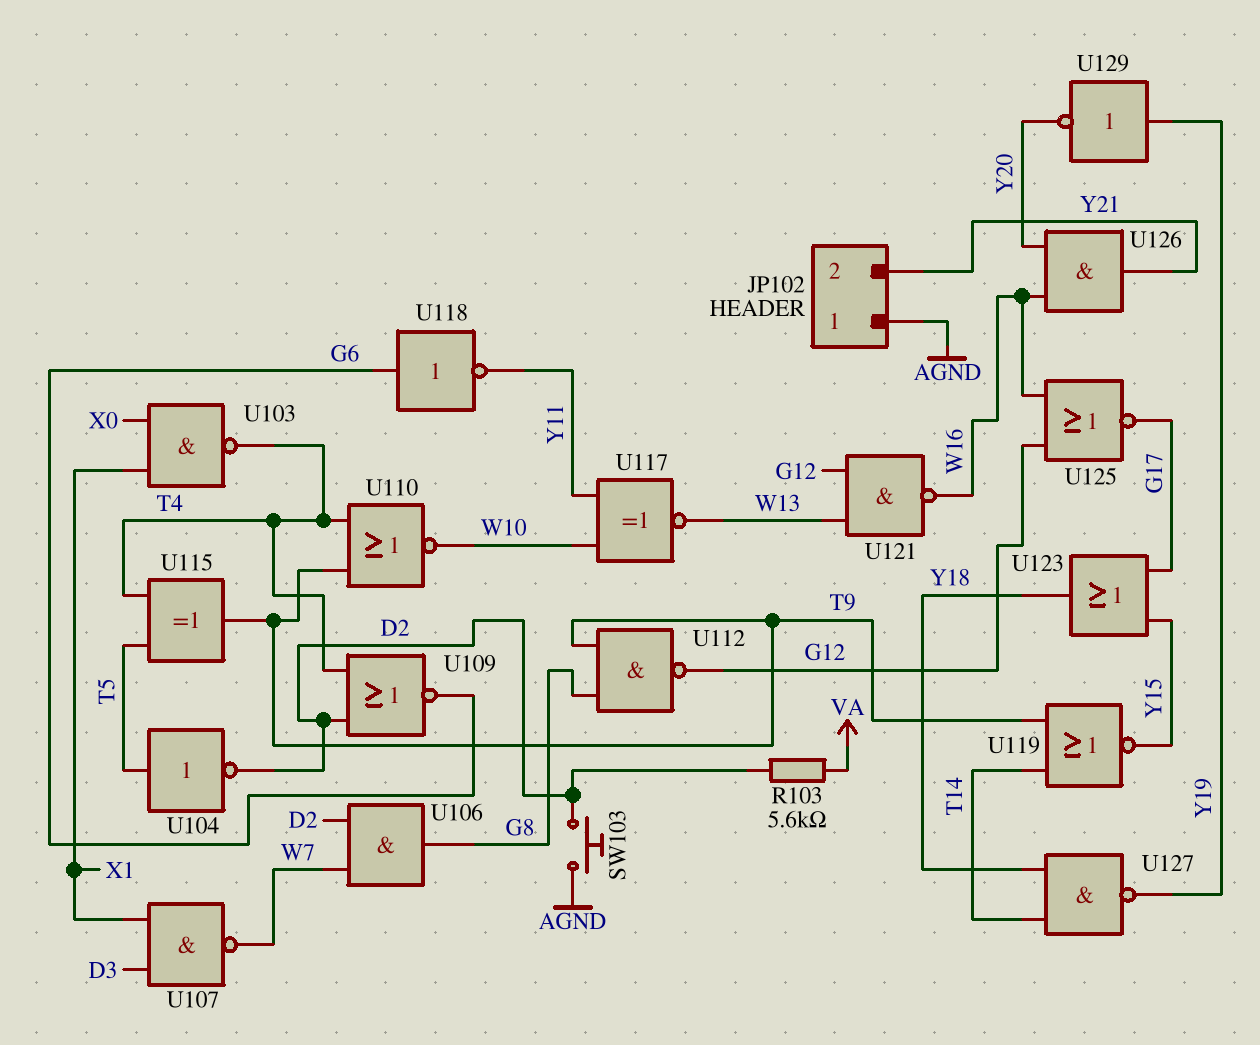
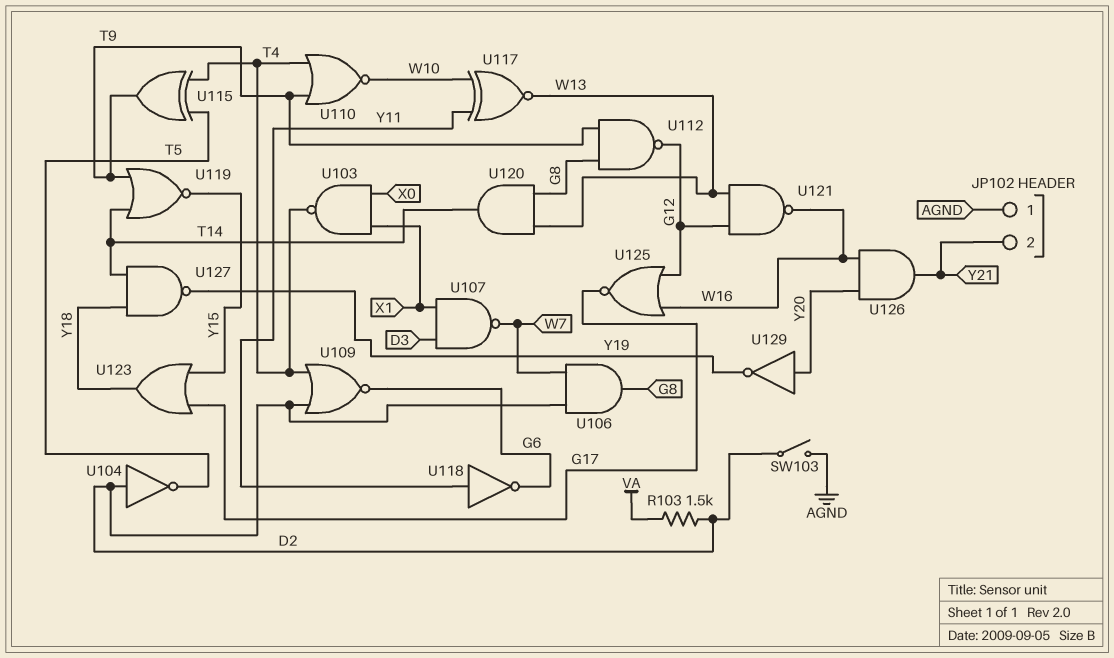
R103: 5.6k (D2, VA) -> 1.5k (D2, VA)
SW103: button (AGND, D2) -> switch (AGND, D2)
U104: NOT (in T5, out D2) -> NOT (in D2, out T5)
U118: NOT (in G6, out Y11) -> NOT (in Y11, out G6)
U120: none -> AND (in G8, in W13, out T14)
U129: NOT (in Y19, out Y20) -> NOT (in Y20, out Y19)

